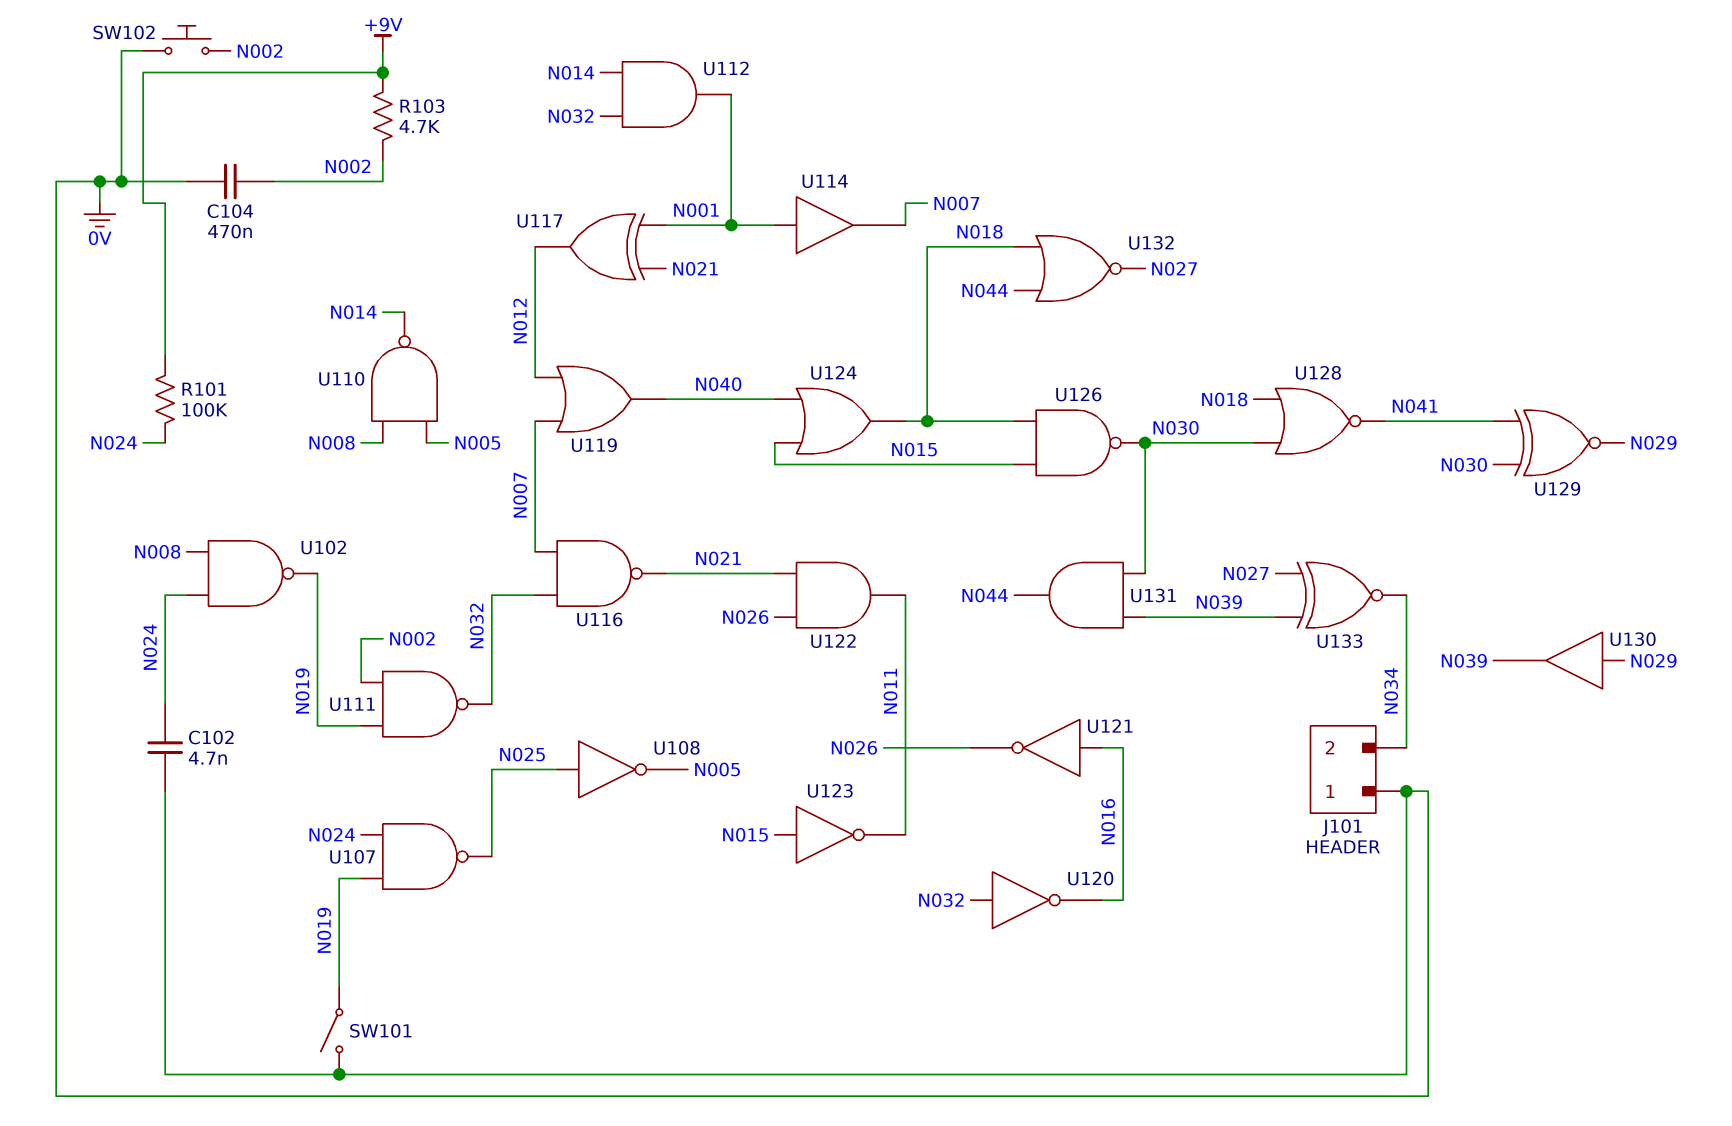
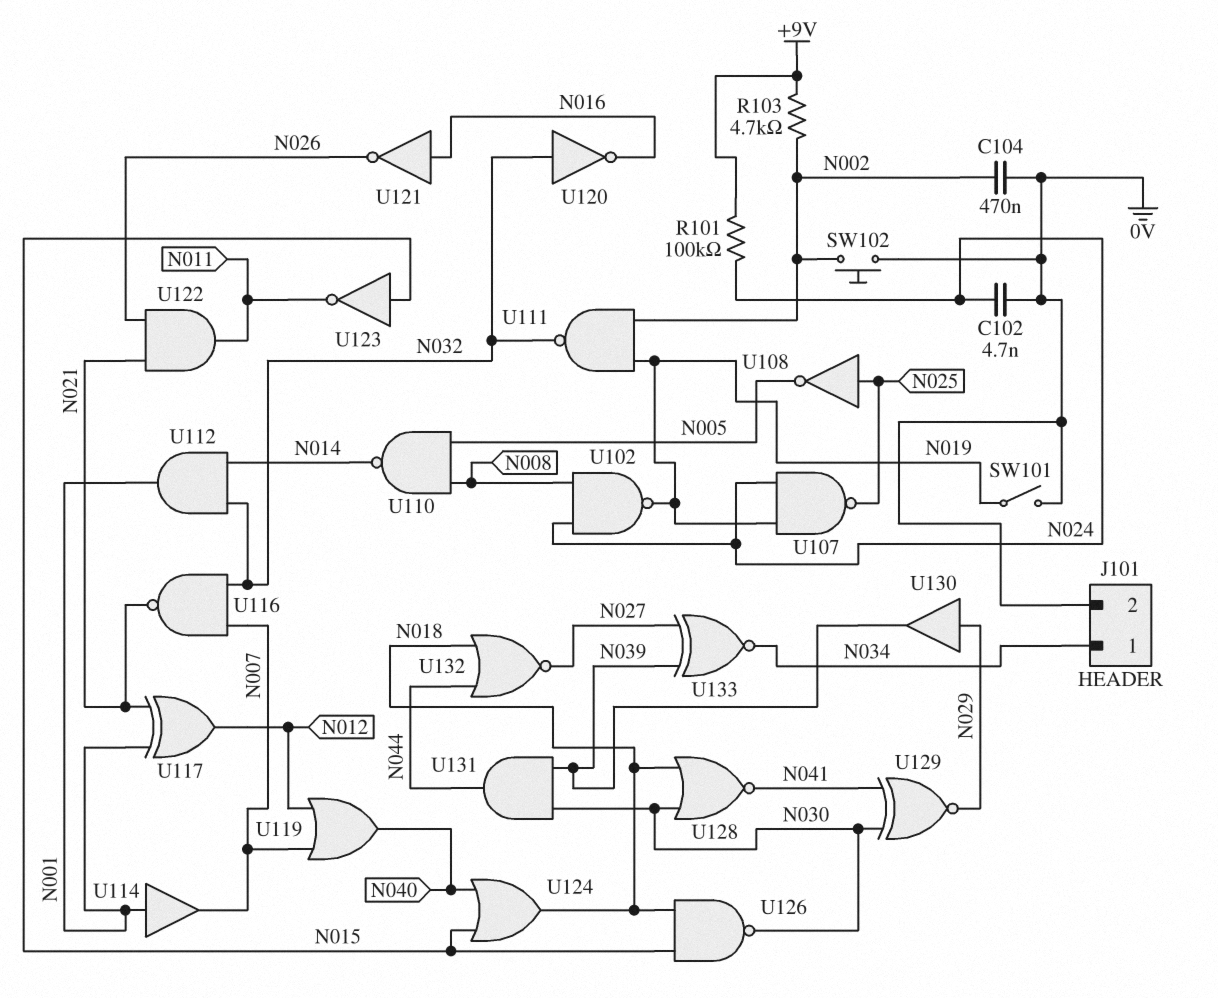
J101 pin 1: 0V -> N034
J101 pin 2: N034 -> 0V

